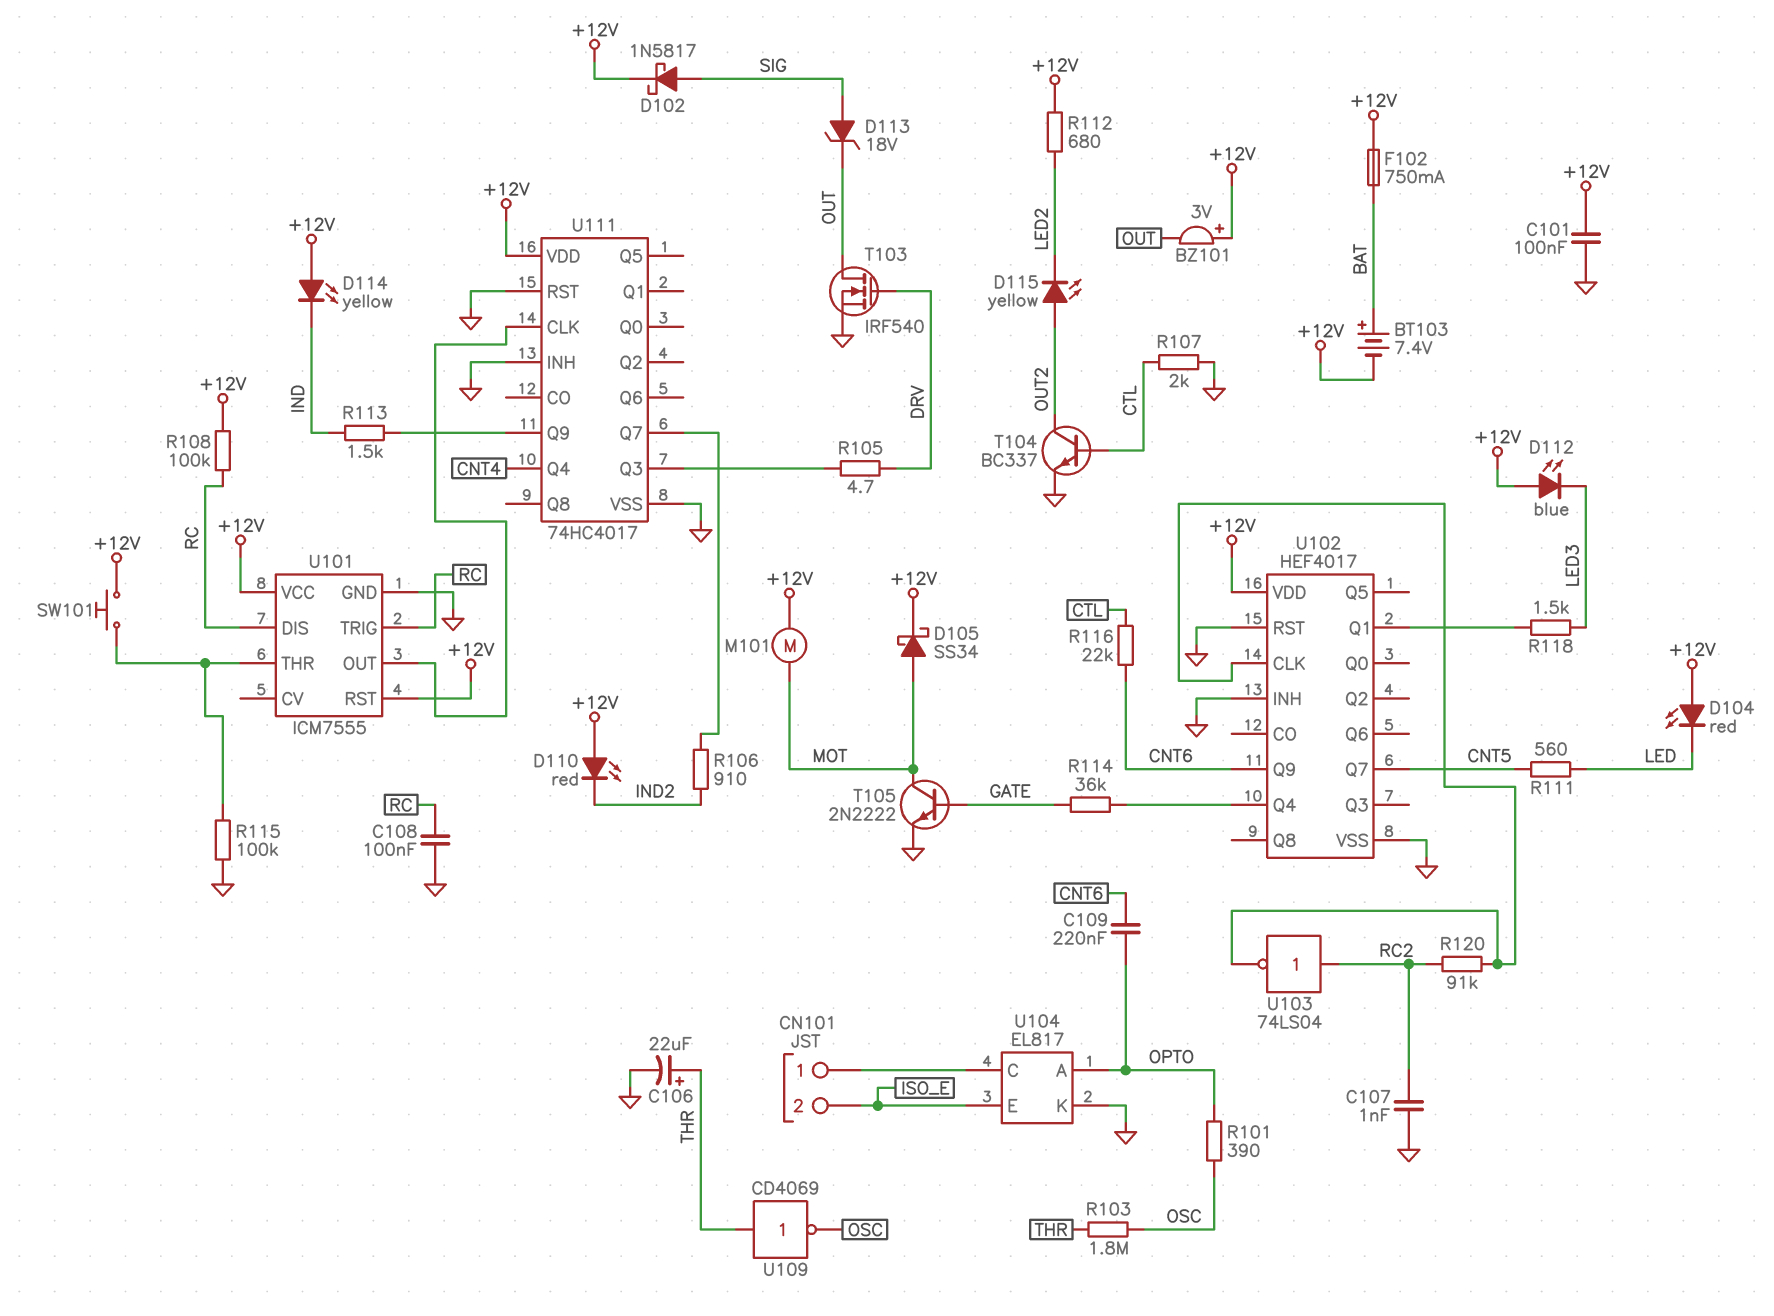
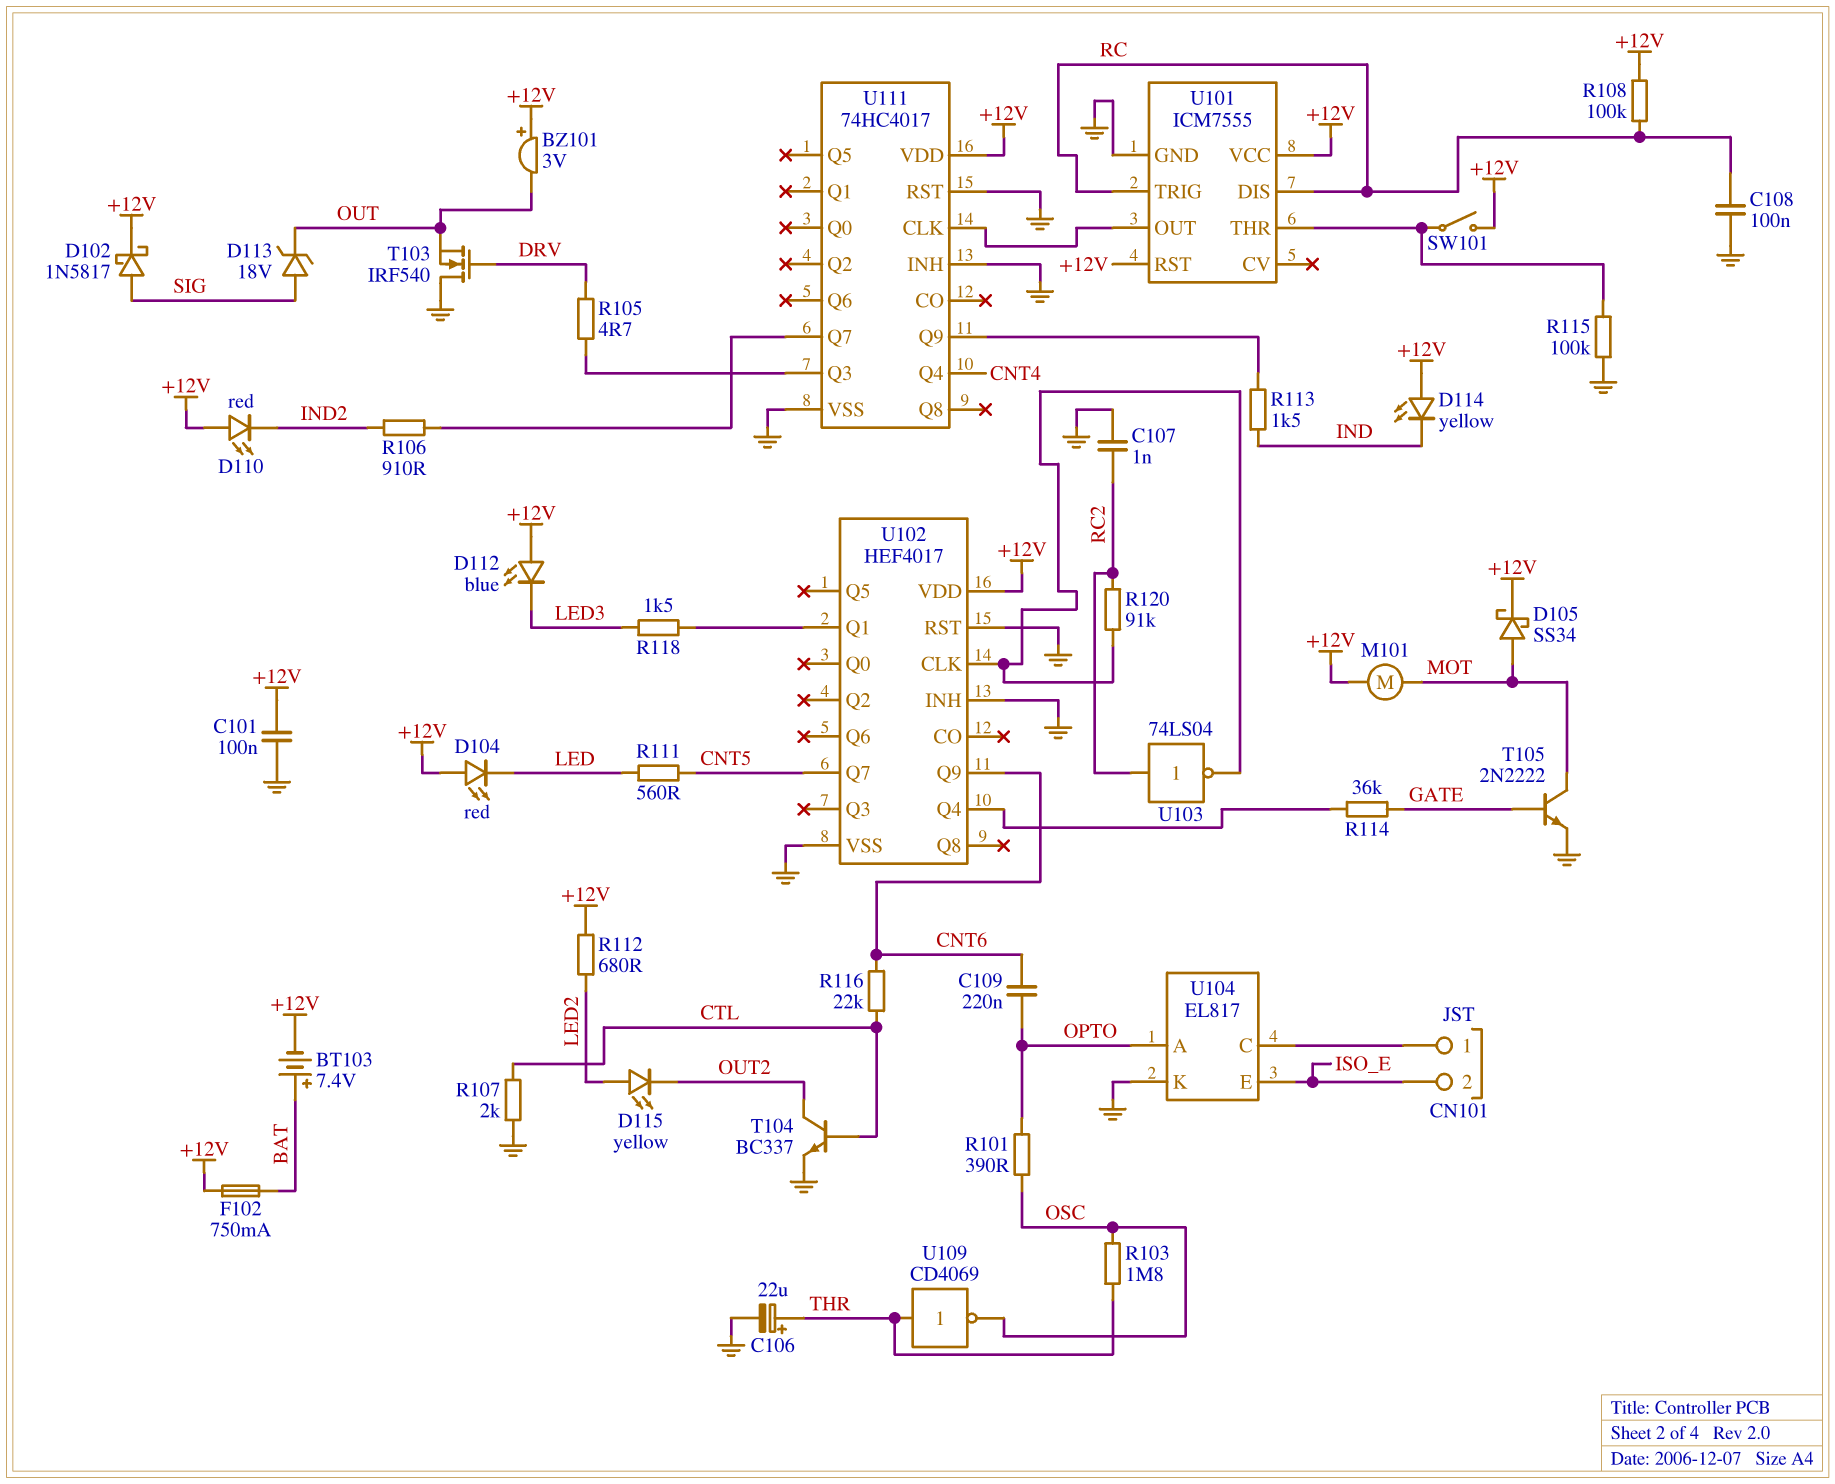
D115: LED yellow (A OUT2, K LED2) -> LED yellow (A LED2, K OUT2)
SW101: button (+12V, U101/THR) -> switch (+12V, U101/THR)
T103: NMOS IRF540 (G DRV, D OUT, S GND) -> NMOS IRF540 (G DRV, D GND, S OUT)

